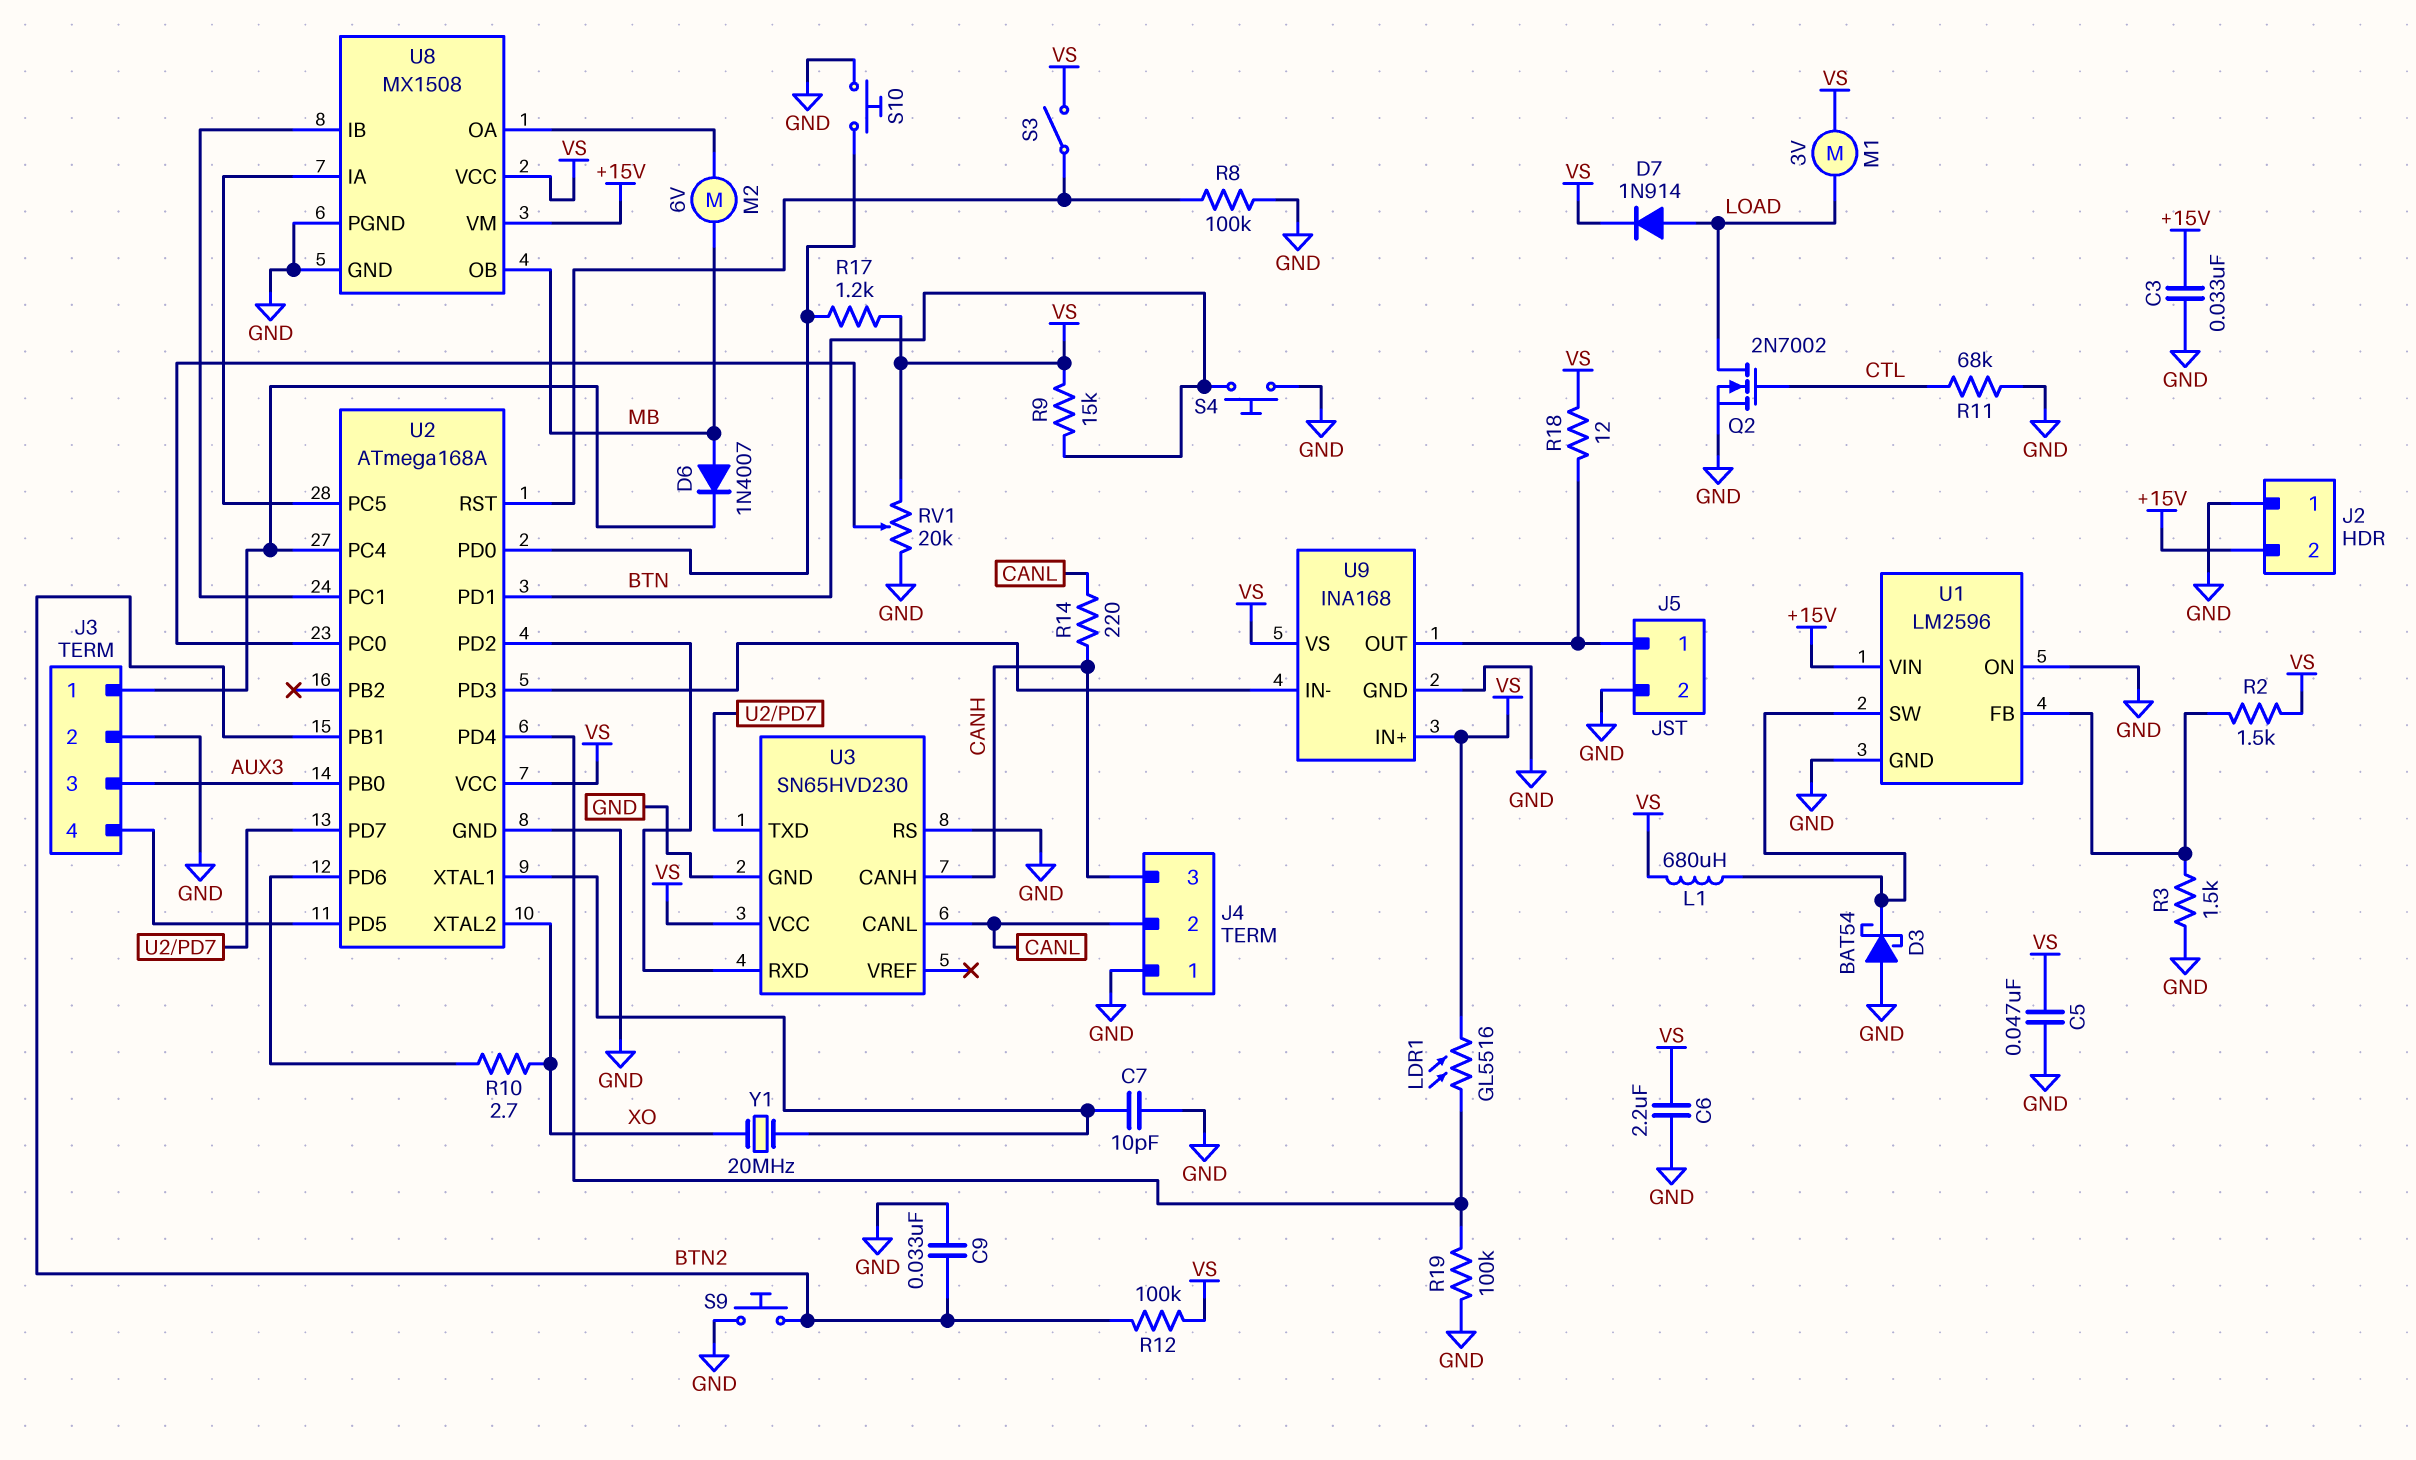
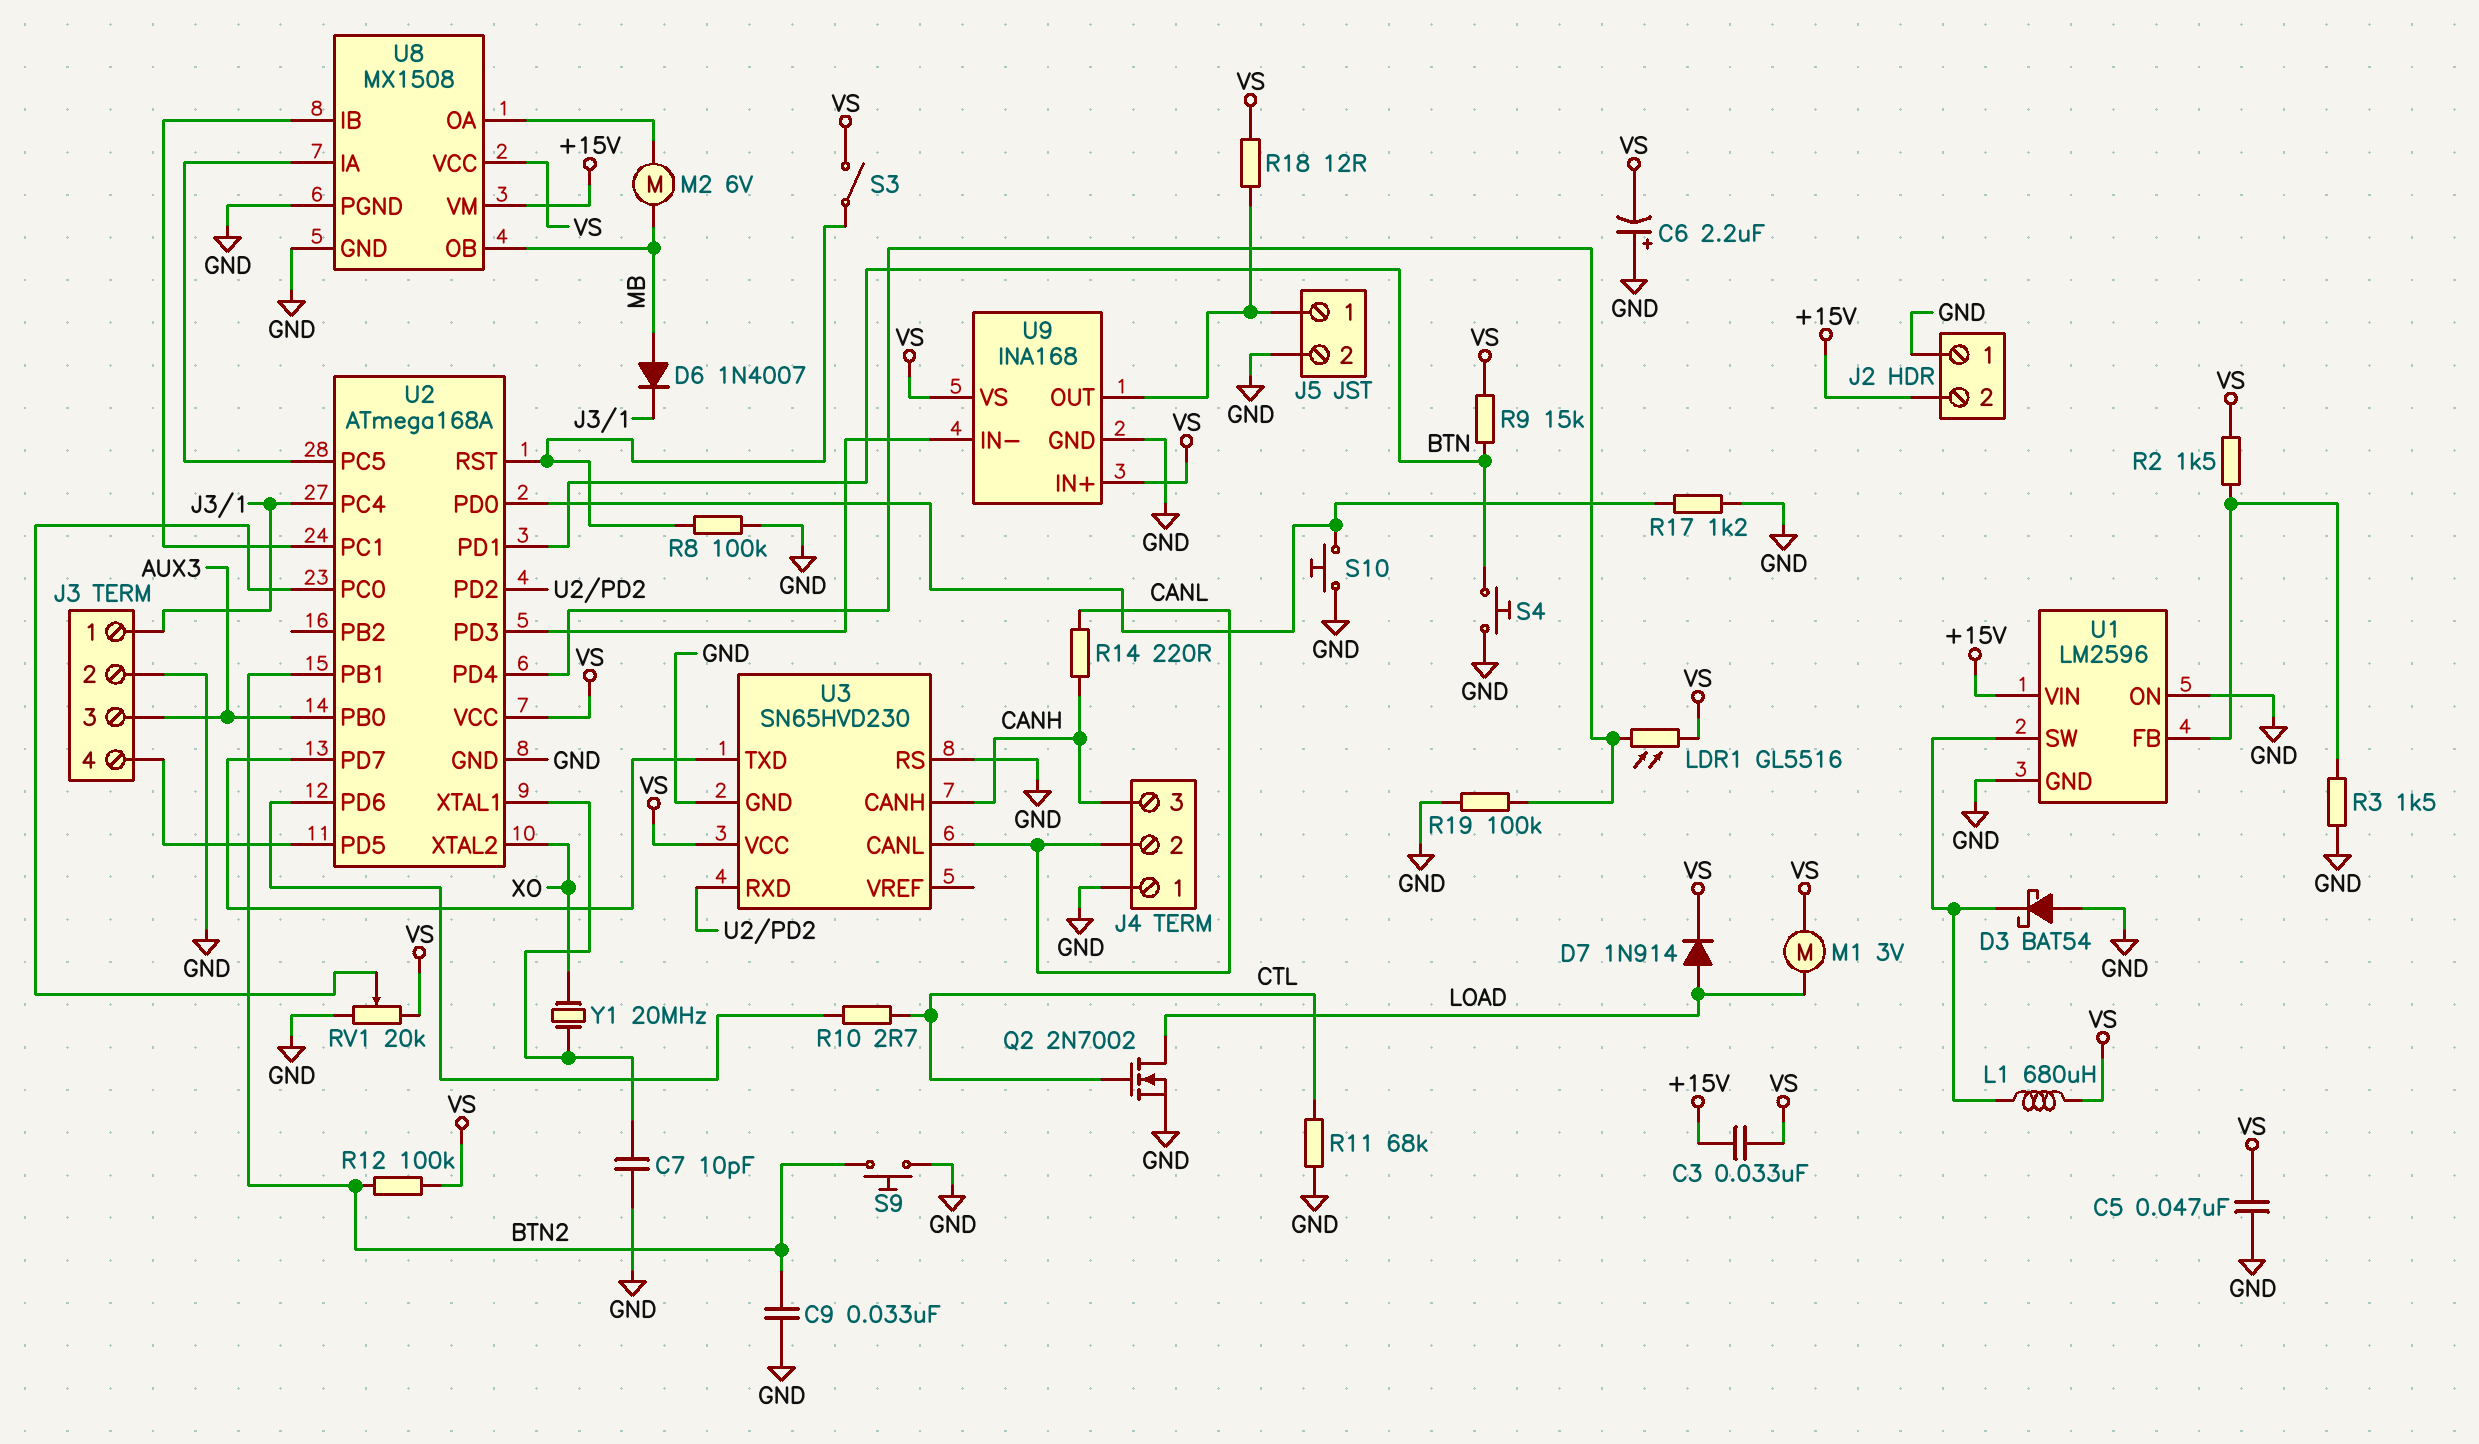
C3: 33nF (+15V, GND) -> 33nF (+15V, VS)
C6: 2.2uF (GND, VS) -> 2.2uF (plus GND, minus VS)
R10: 2.7 (U2/PD6, XO) -> 2.7 (CTL, U2/PD6)
R17: 1.2k (U2/PD0, VS) -> 1.2k (GND, U2/PD0)

